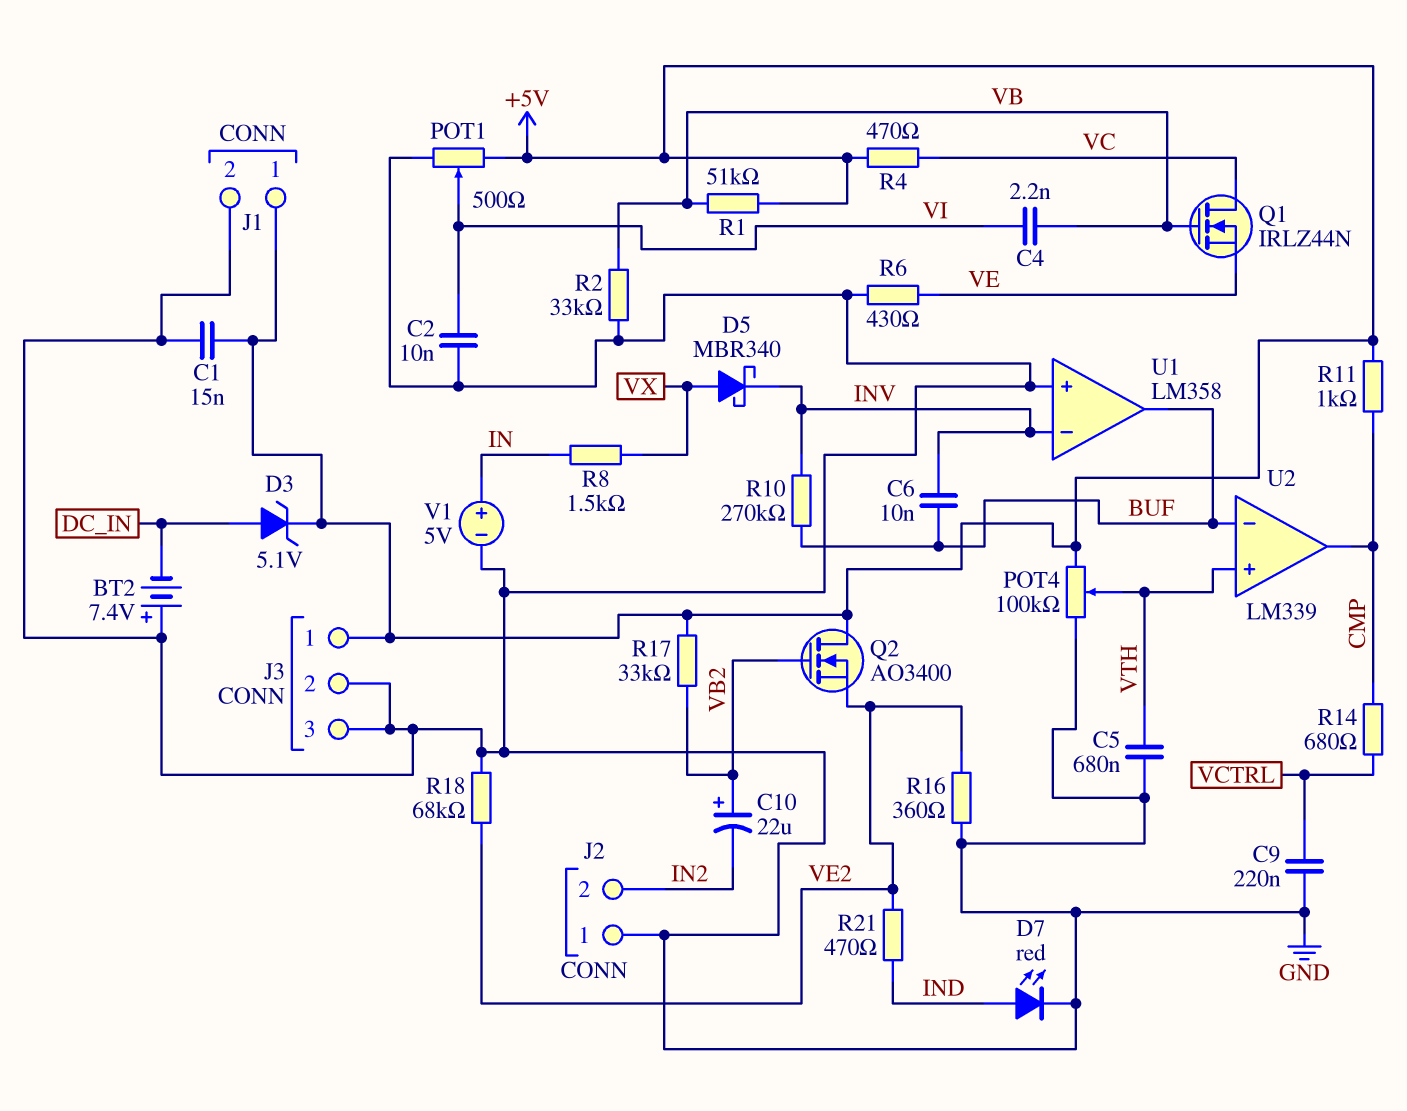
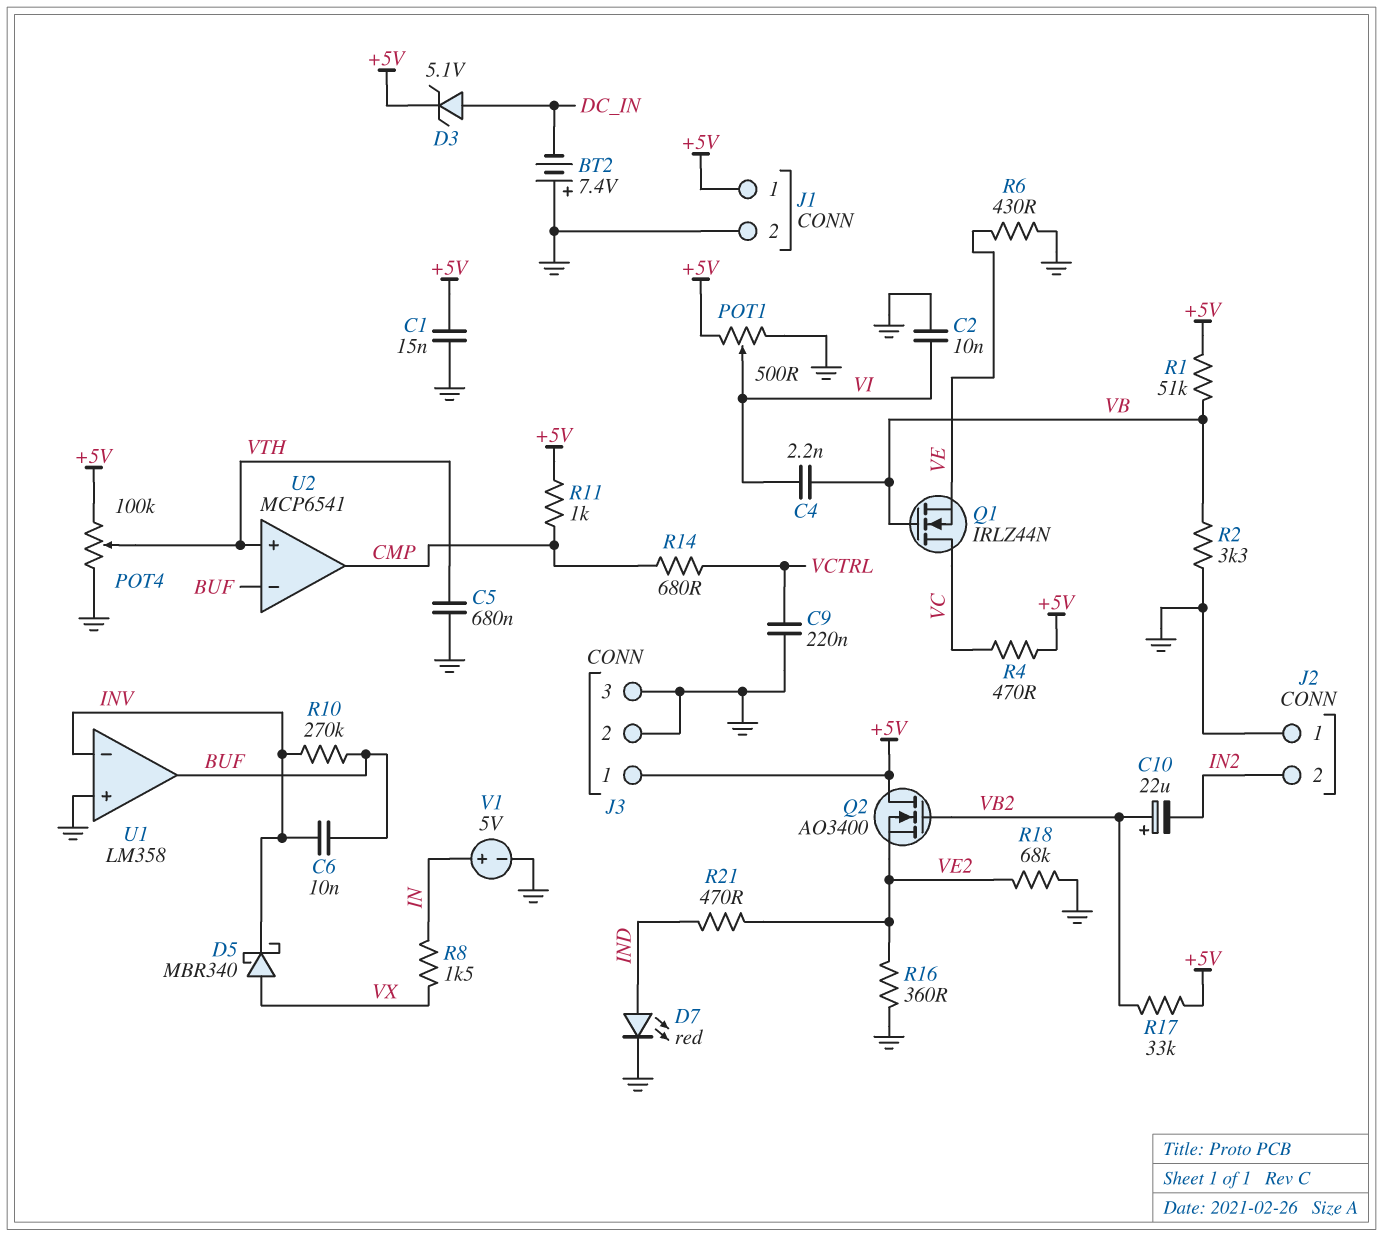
R2: 33k (GND, VB) -> 3.3k (GND, VB)
U2: LM339 -> MCP6541

